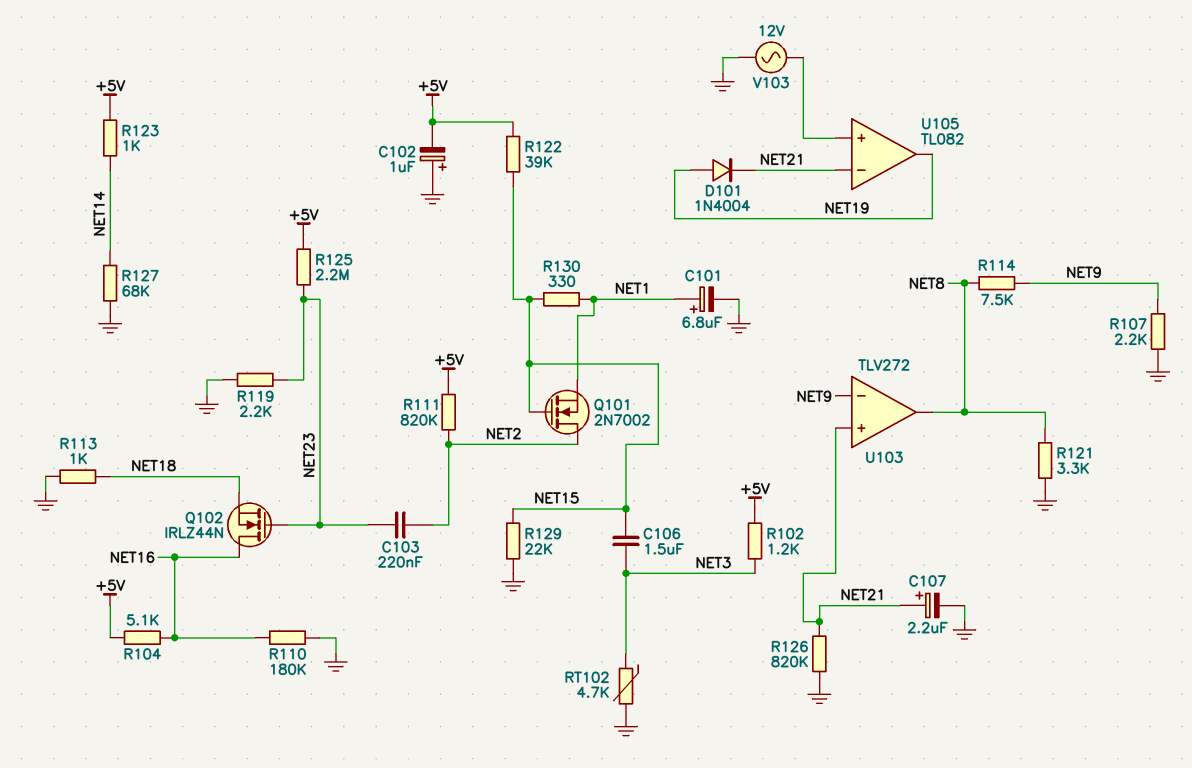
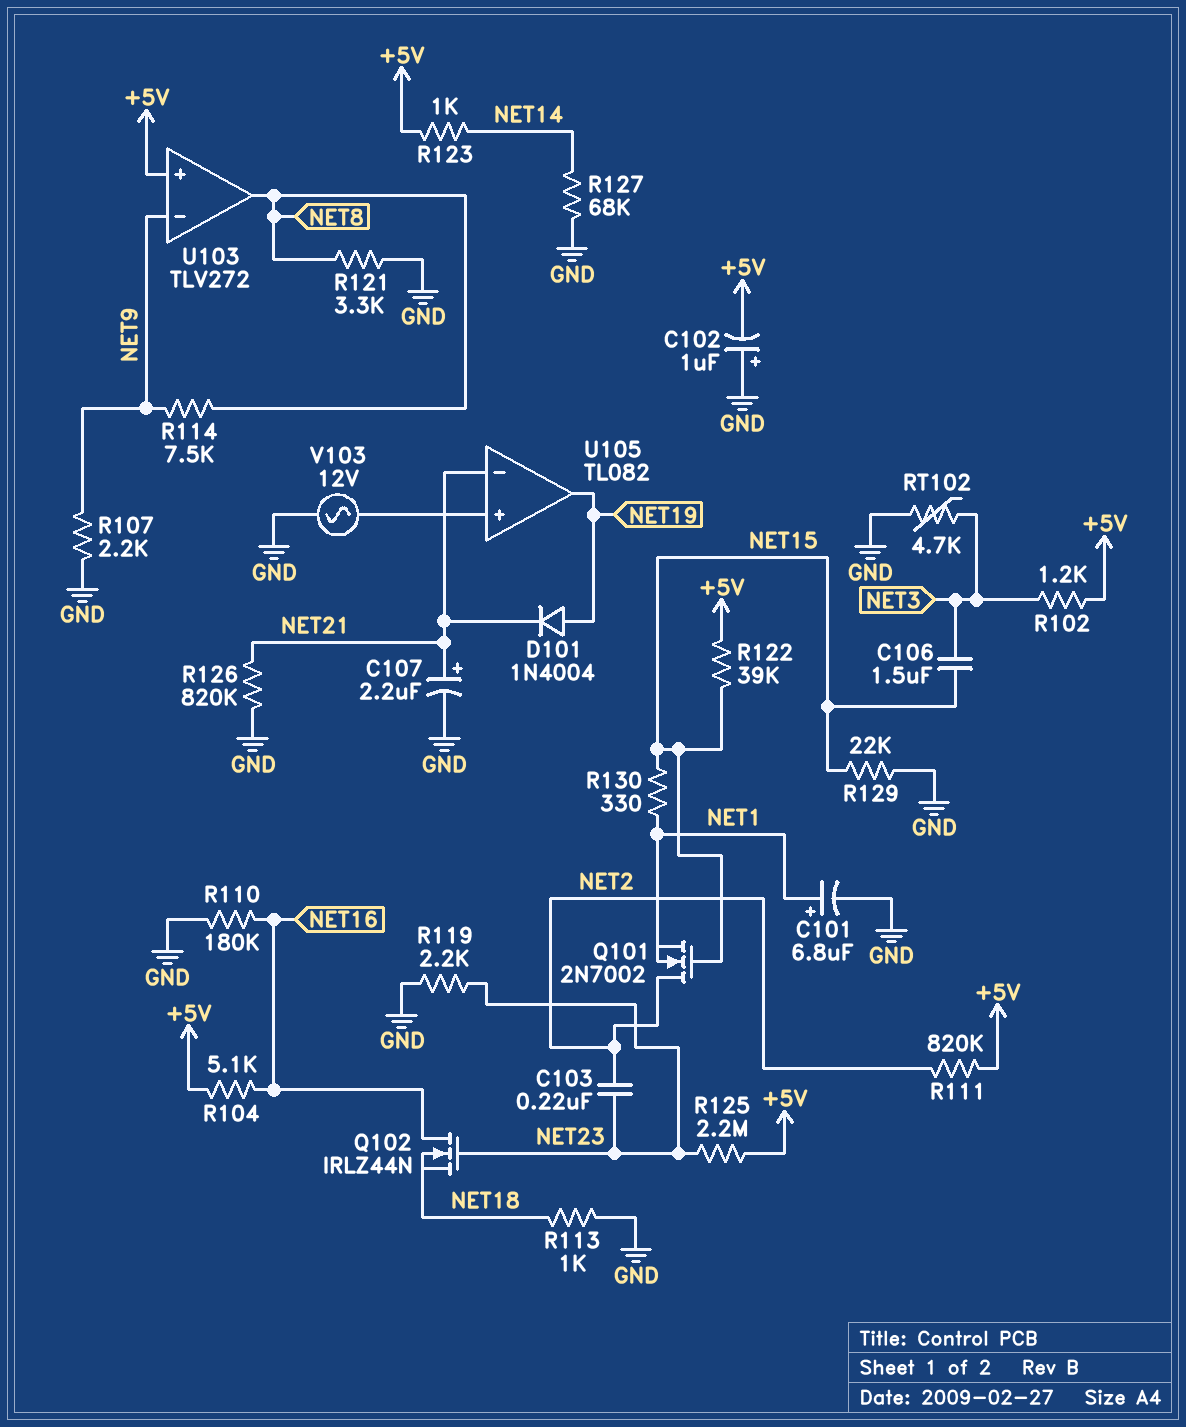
U103 pin in+: NET21 -> +5V

